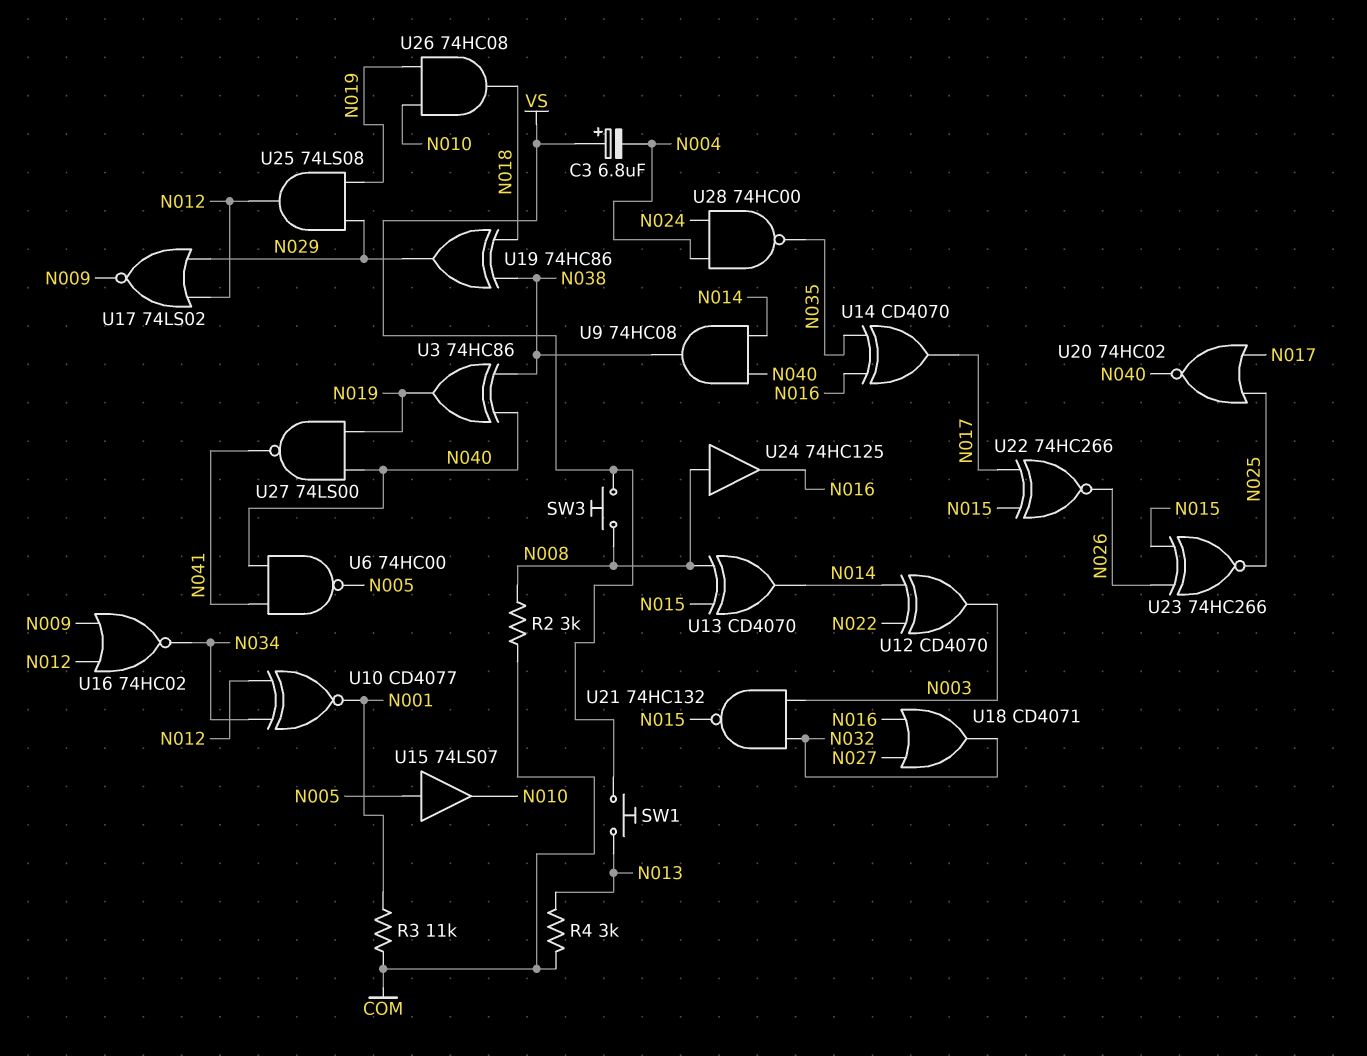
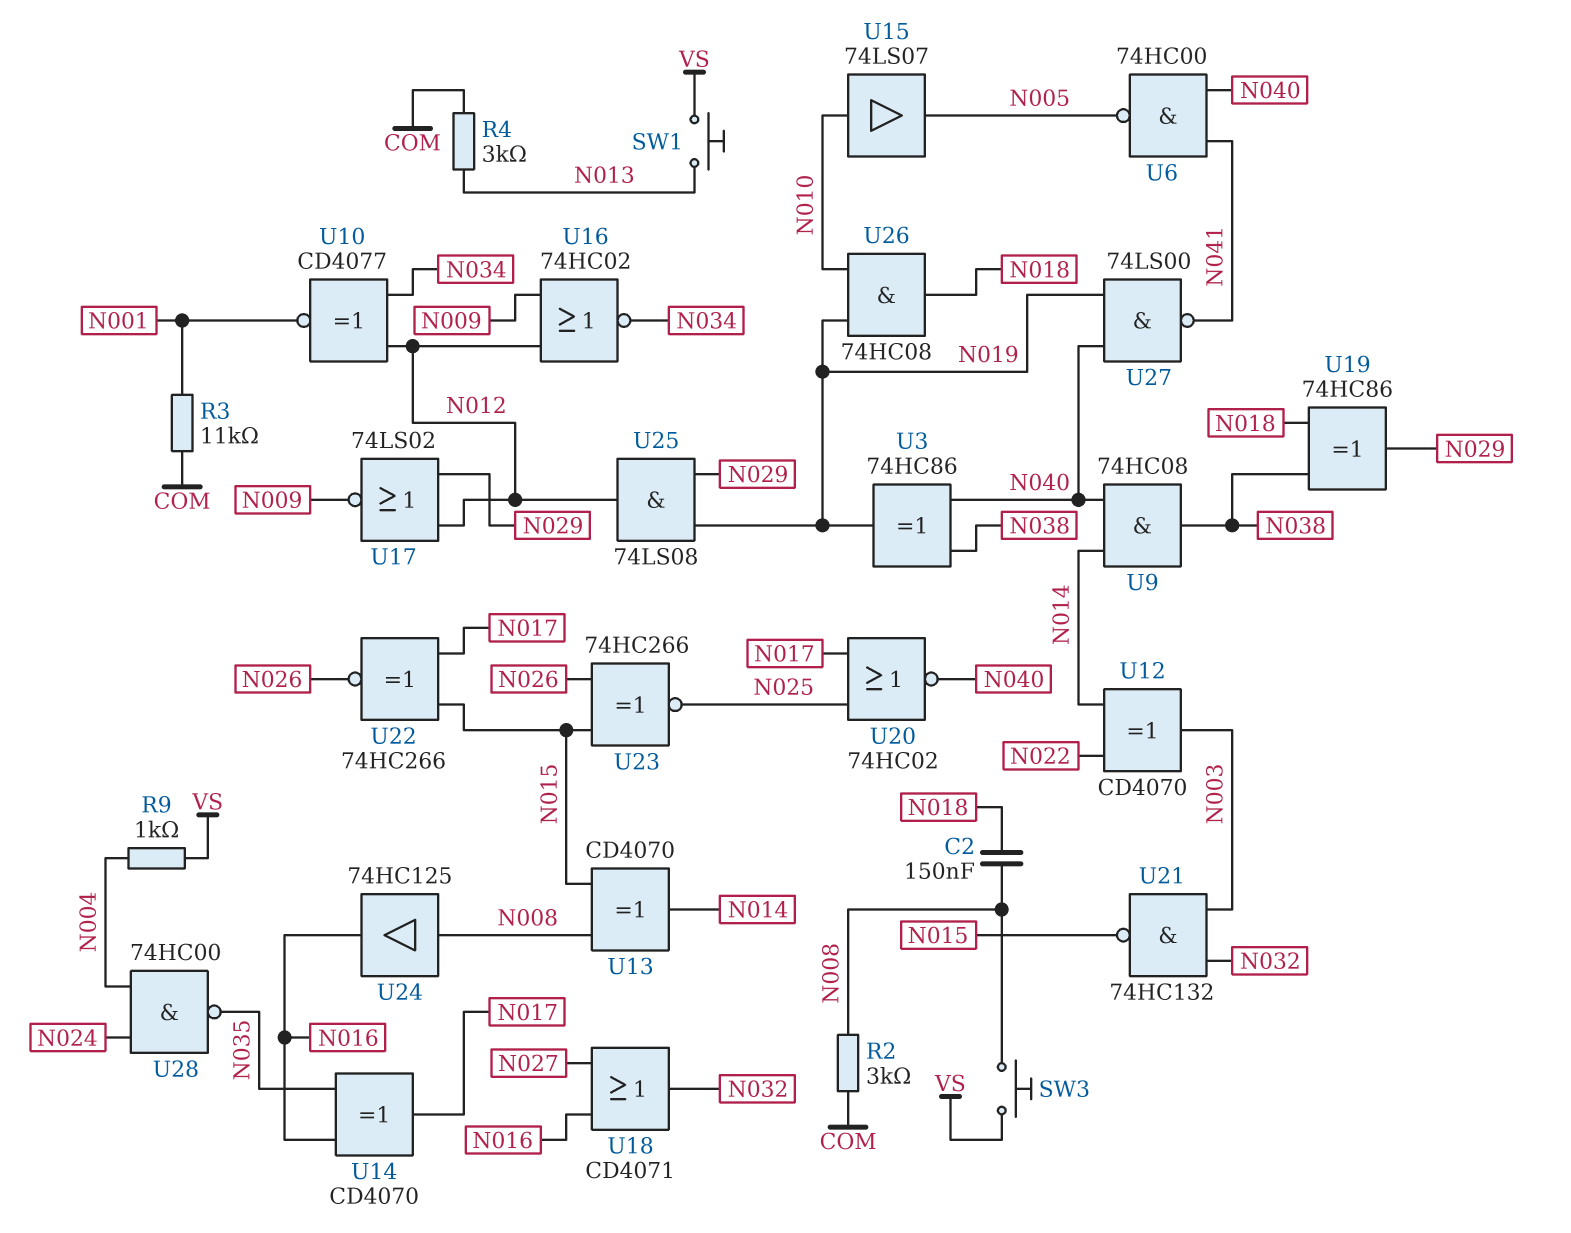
C2: none -> 150nF (N008, N018)
C3: 6.8uF (plus VS, minus N004) -> none
R9: none -> 1k (N004, VS)
U15: buffer 74LS07 (in N005, out N010) -> buffer 74LS07 (in N010, out N005)

